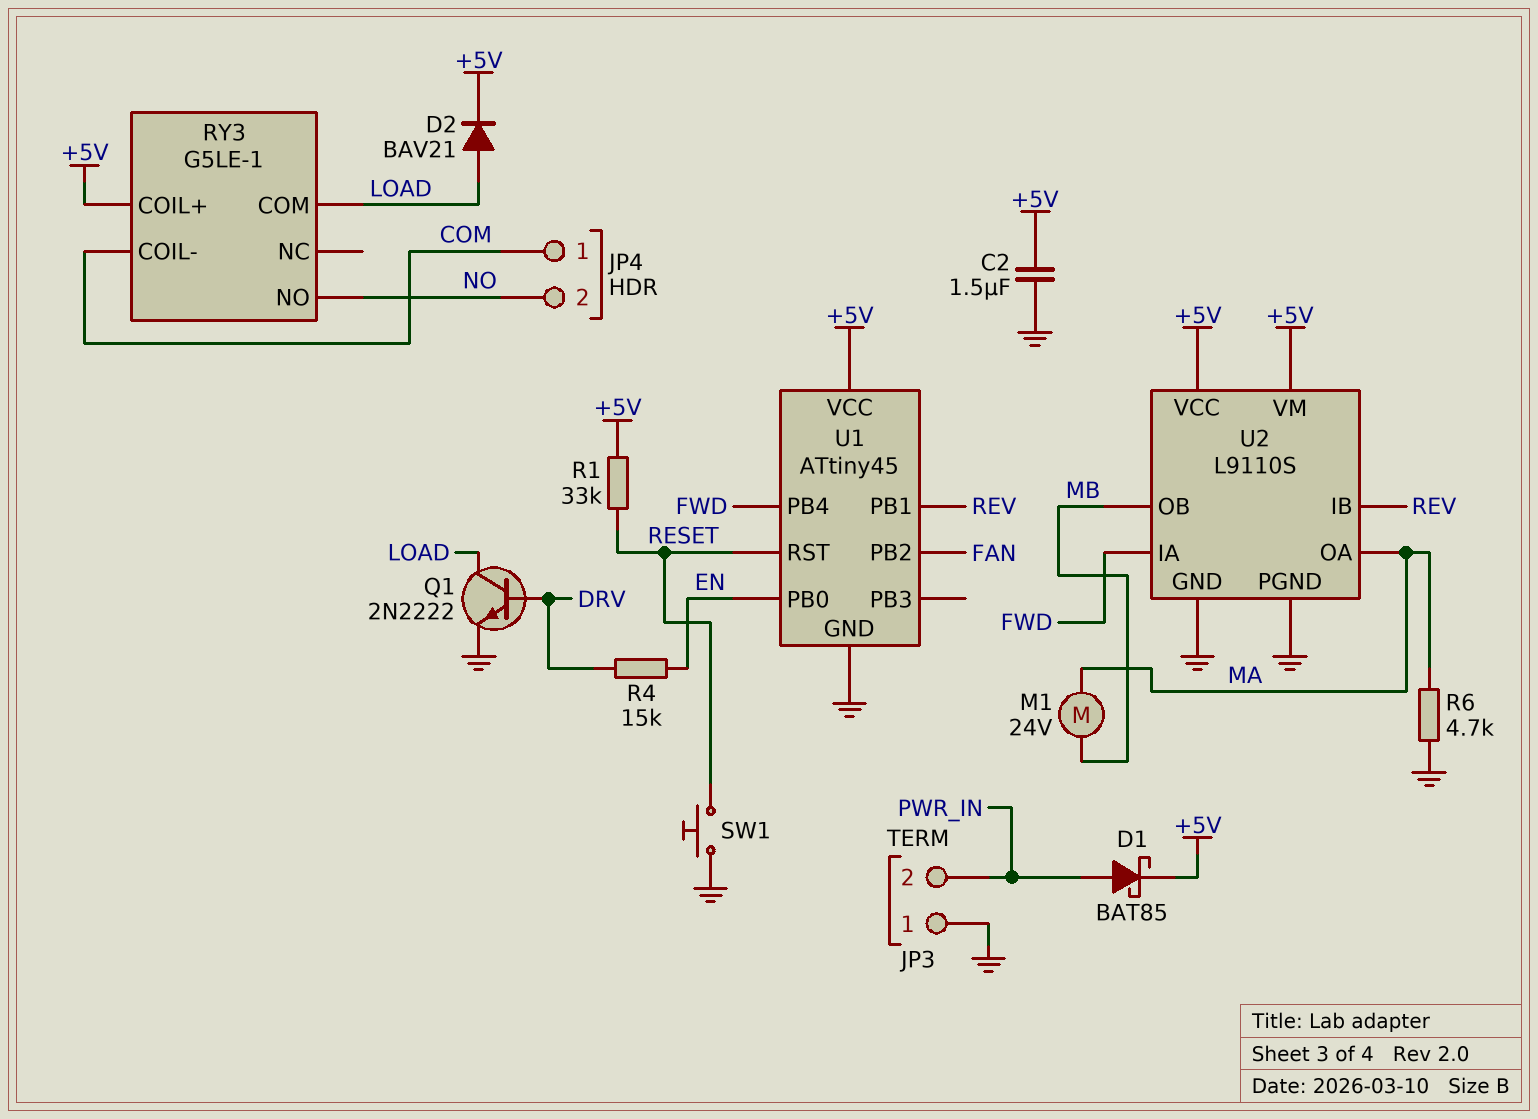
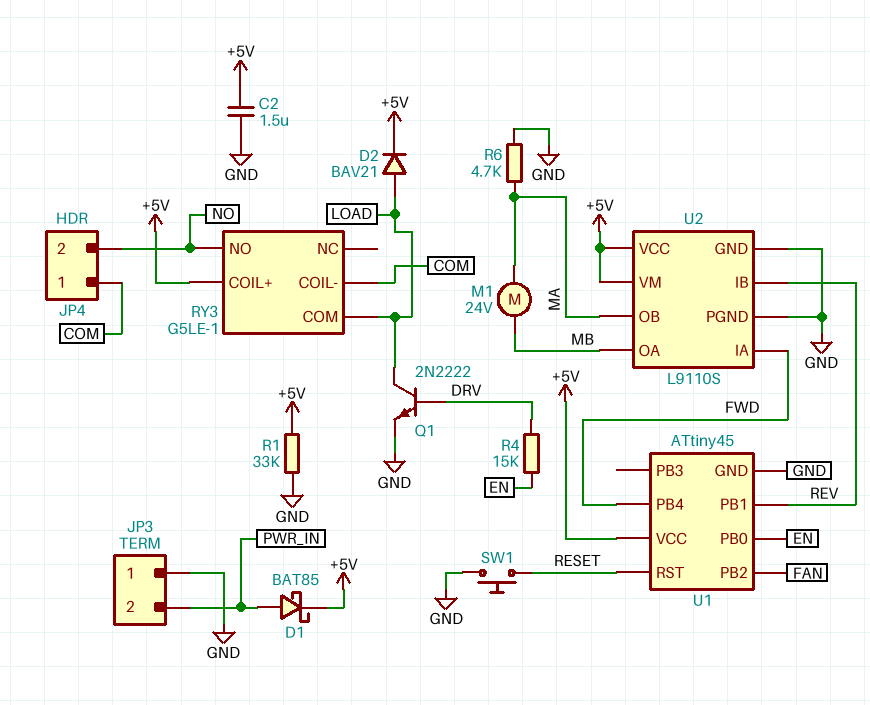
R1: 33k (+5V, RESET) -> 33k (+5V, GND)
U2 pin OA: MA -> MB
U2 pin OB: MB -> MA

